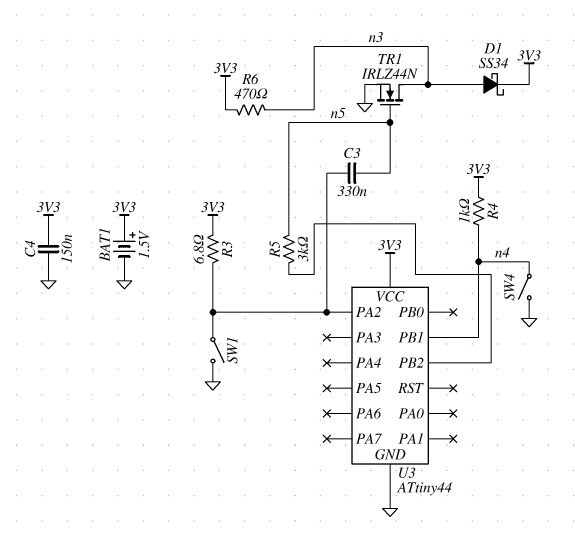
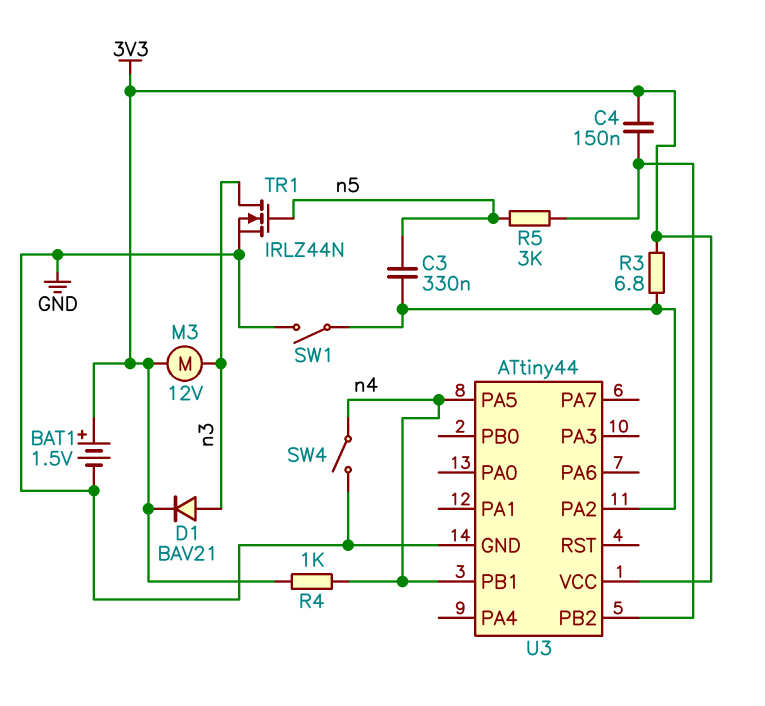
C4: 150nF (3V3, GND) -> 150nF (3V3, U3/PB2)
D1: schottky SS34 (A n3, K 3V3) -> diode BAV21 (A n3, K 3V3)
M3: none -> motor 12V (3V3, n3)
R6: 470 (3V3, n3) -> none
U3 pin PA5: none -> n4

